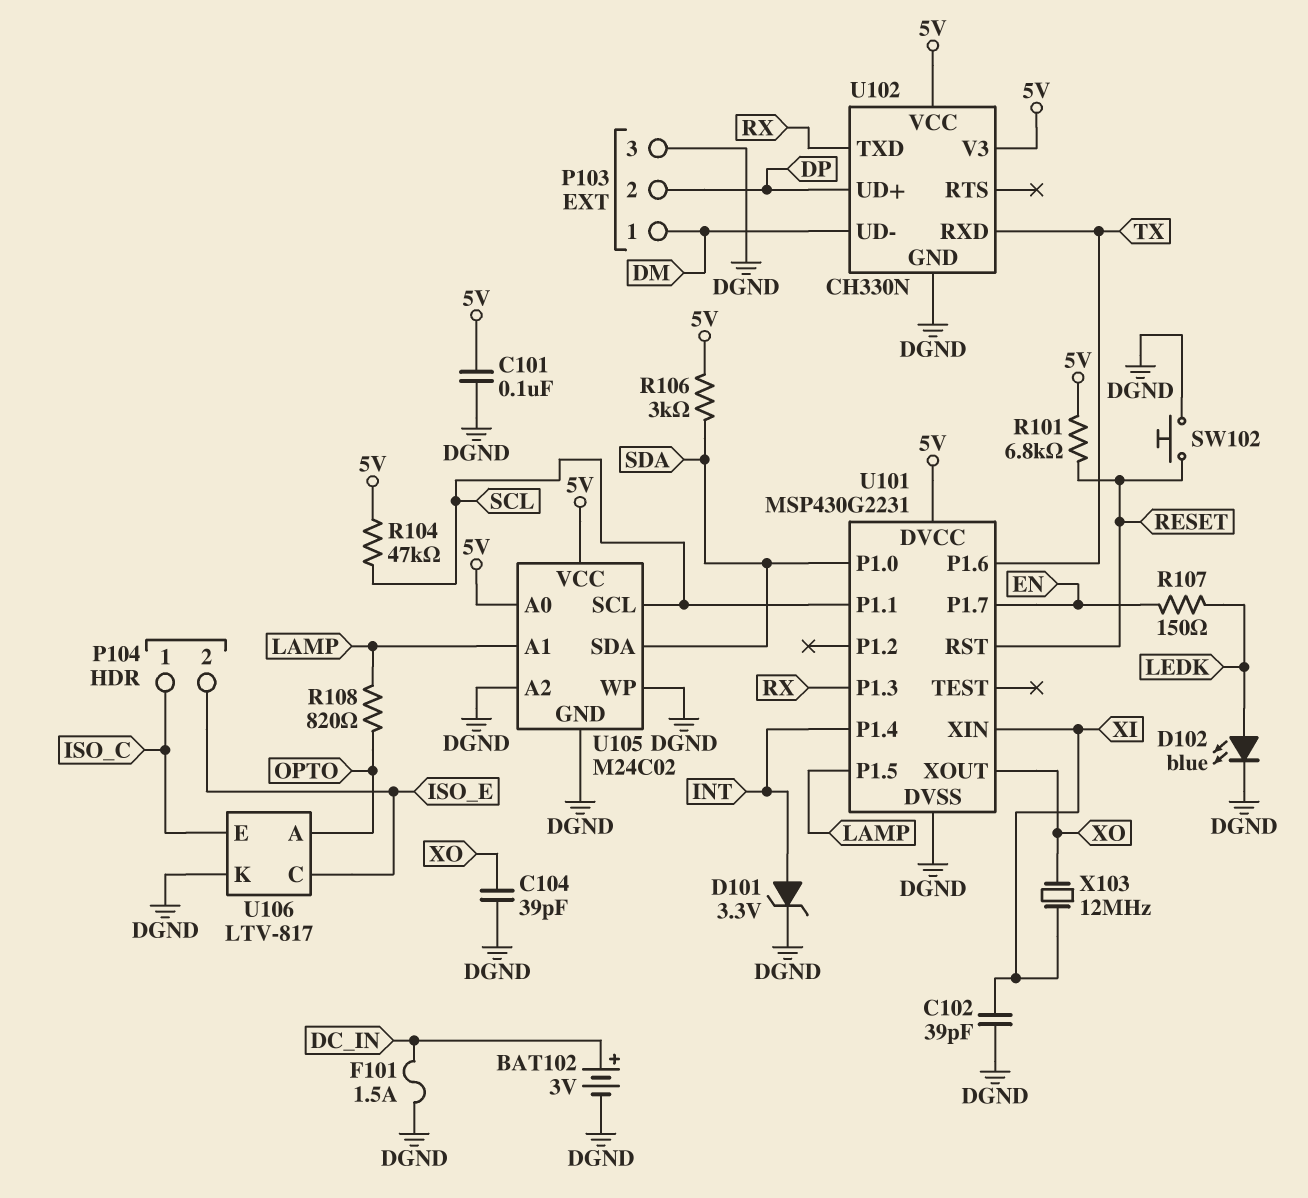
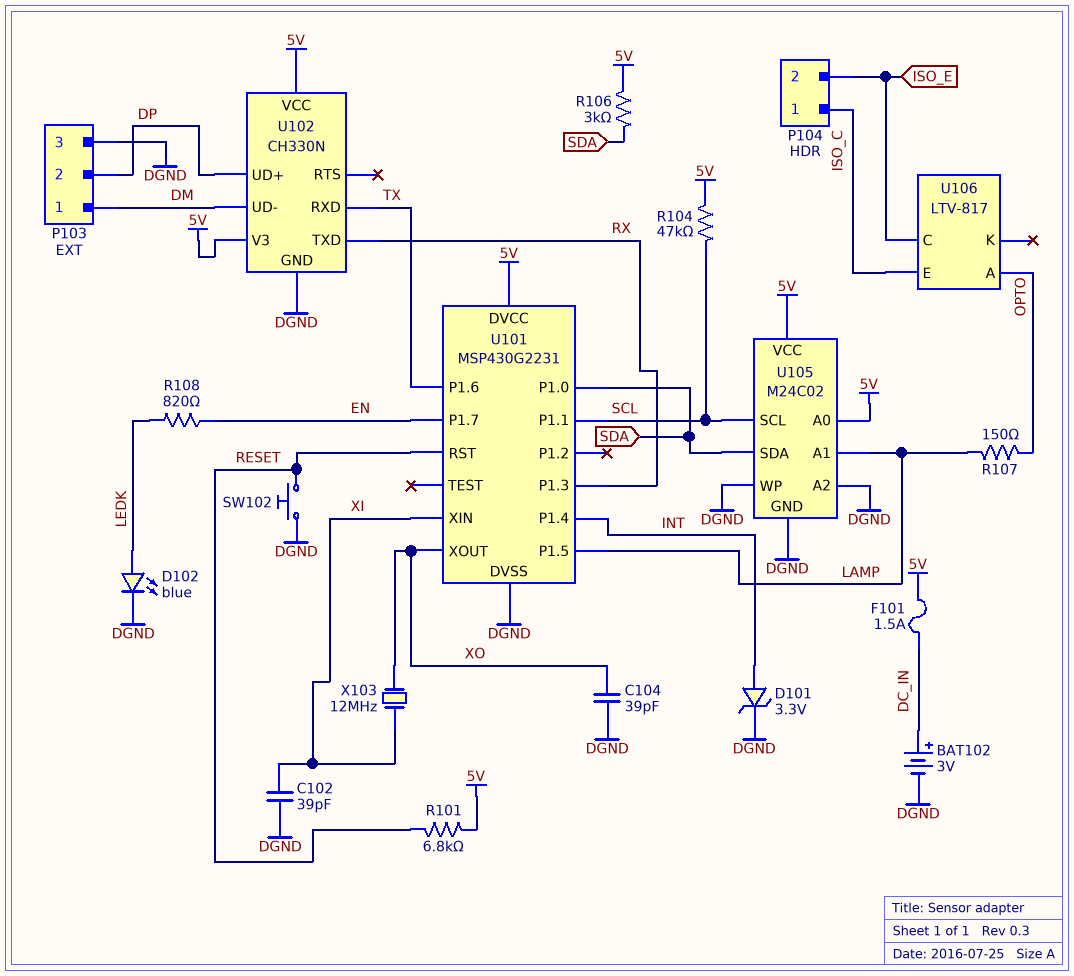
C101: 100nF (5V, DGND) -> none
F101: 1.5A (DC_IN, DGND) -> 1.5A (5V, DC_IN)
R107: 150 (EN, LEDK) -> 150 (LAMP, OPTO)
R108: 820 (LAMP, OPTO) -> 820 (EN, LEDK)
U106 pin K: DGND -> none

